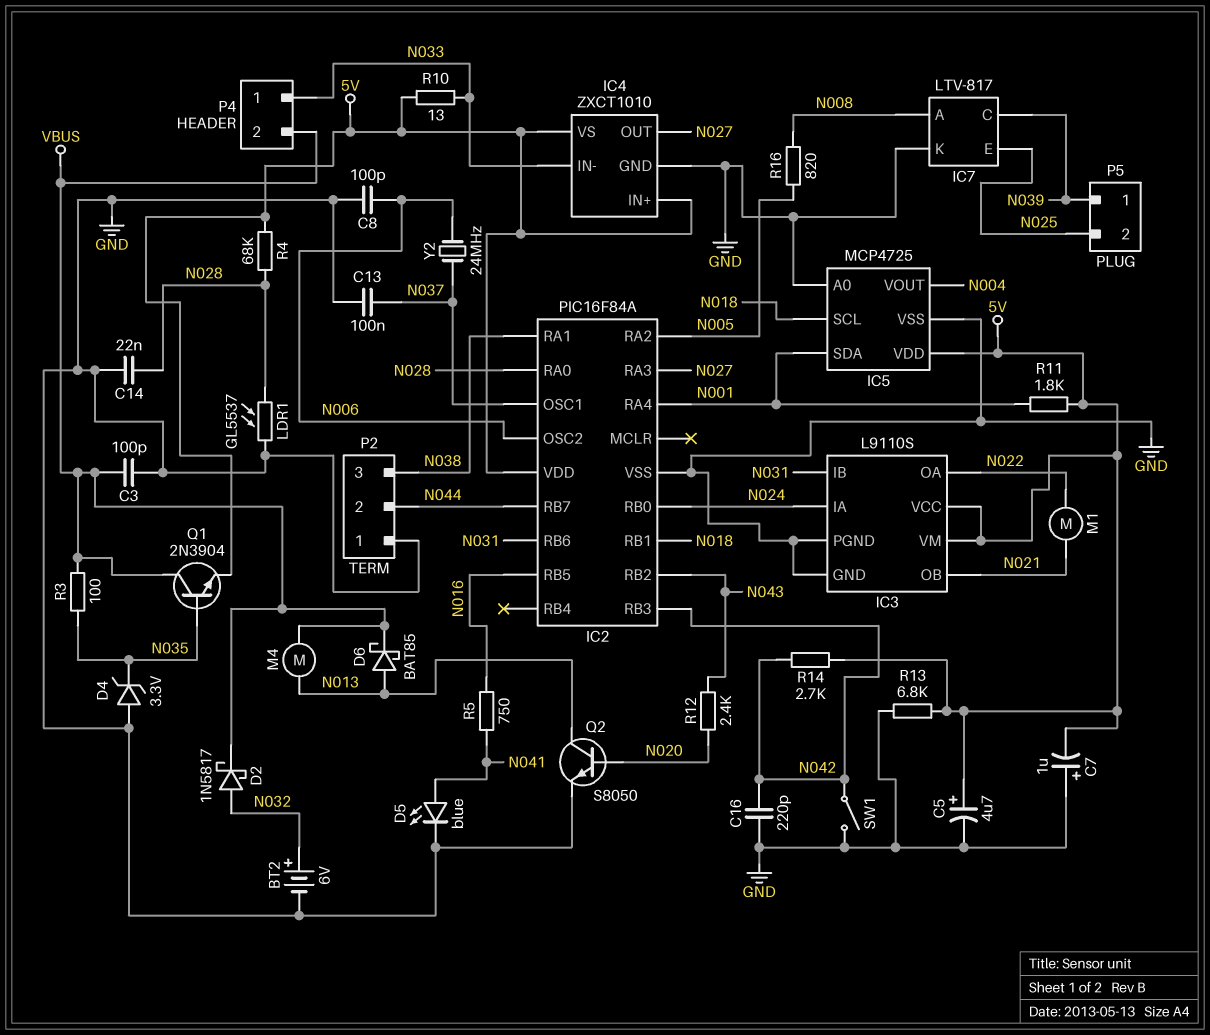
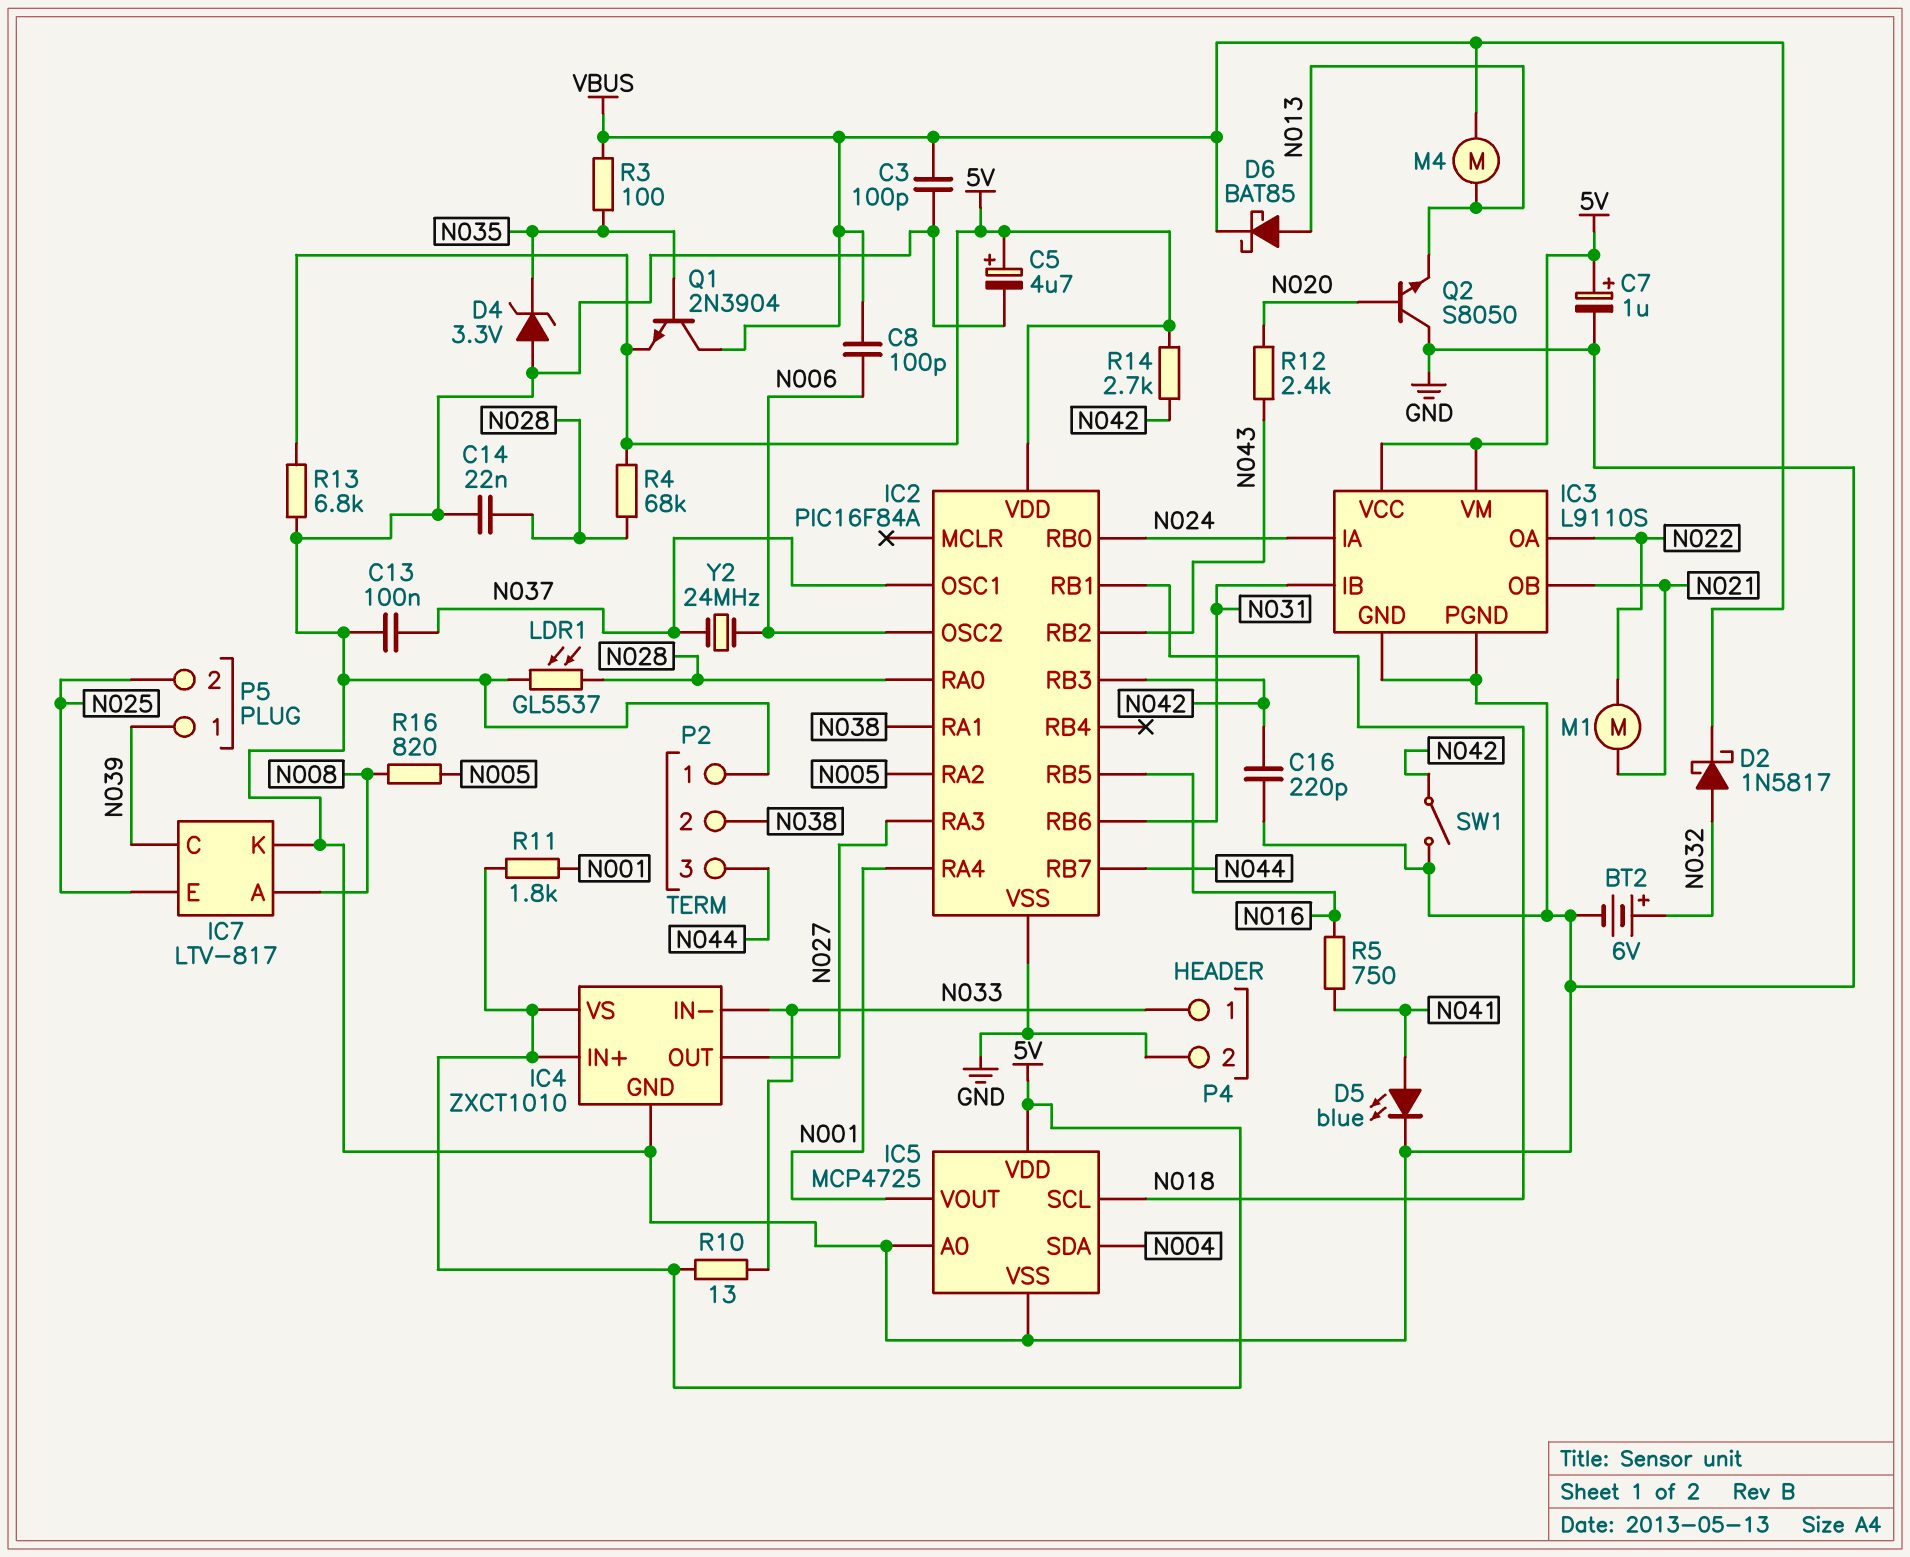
C7: 1uF (plus GND, minus 5V) -> 1uF (plus 5V, minus GND)
C8: 100pF (GND, N006) -> 100pF (N006, VBUS)
IC5 pin SDA: N001 -> N004
IC5 pin VOUT: N004 -> N001
P2 pin 2: N044 -> N038
P2 pin 3: N038 -> N044
P4 pin 2: VBUS -> GND
Q2: NPN S8050 (B N020, C N013, E GND) -> NPN S8050 (B N020, C GND, E N013)

